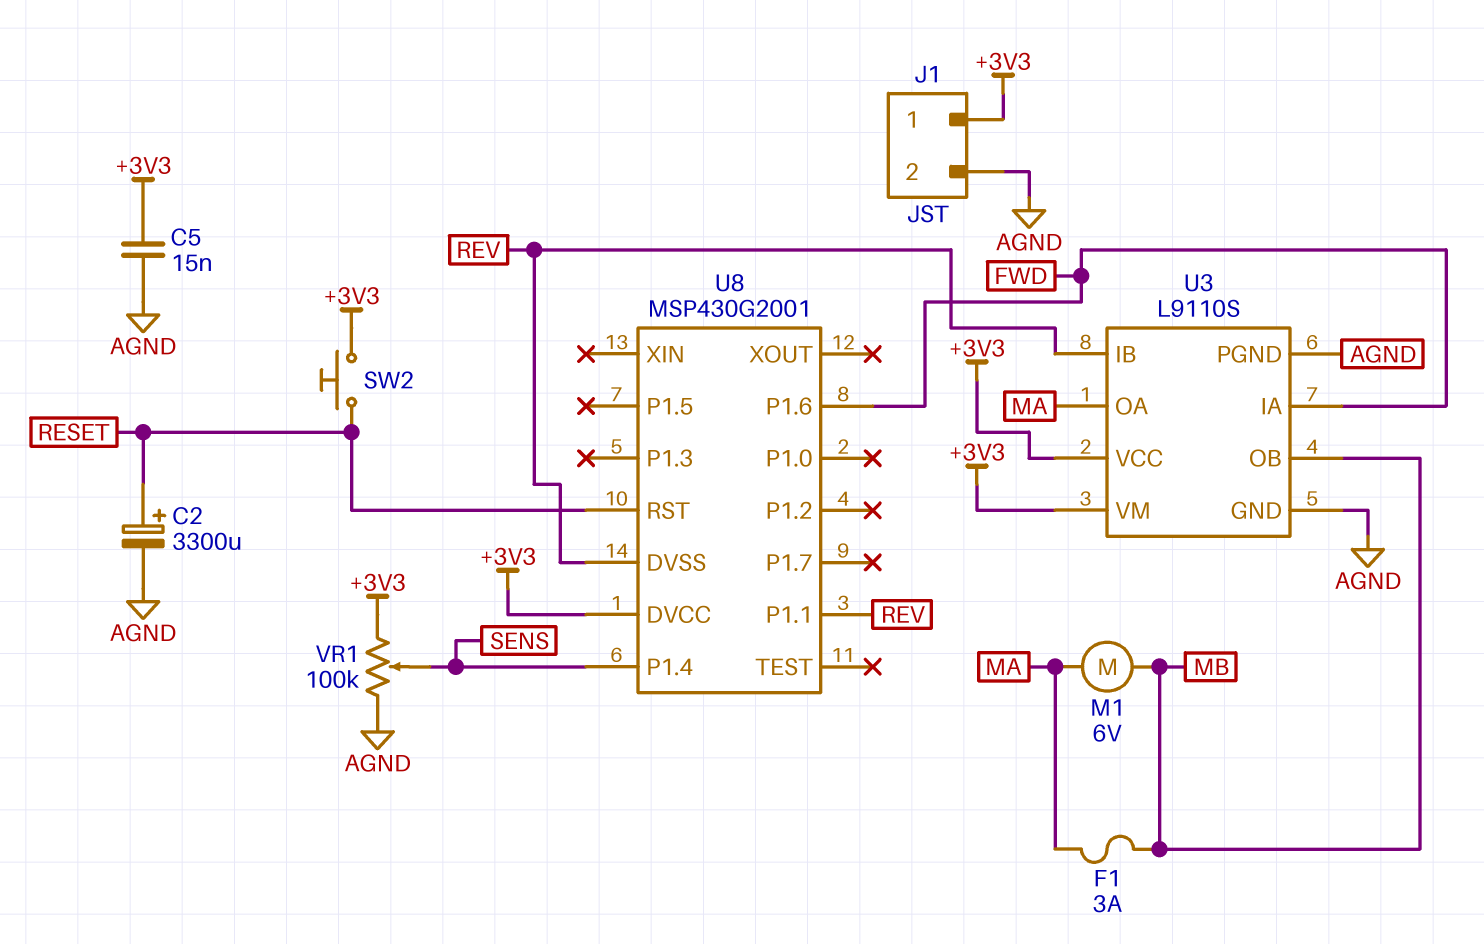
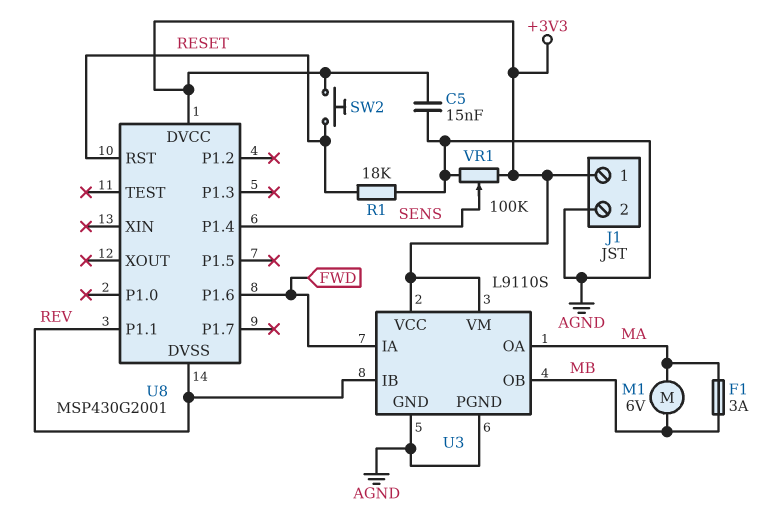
C2: 3300uF (plus RESET, minus AGND) -> none
R1: none -> 18k (AGND, RESET)

